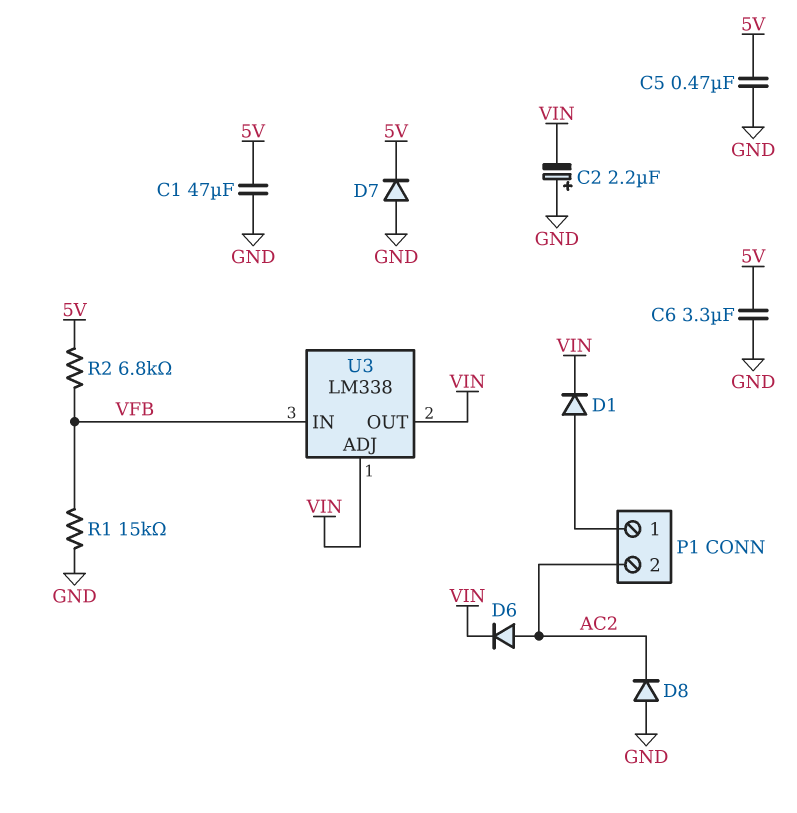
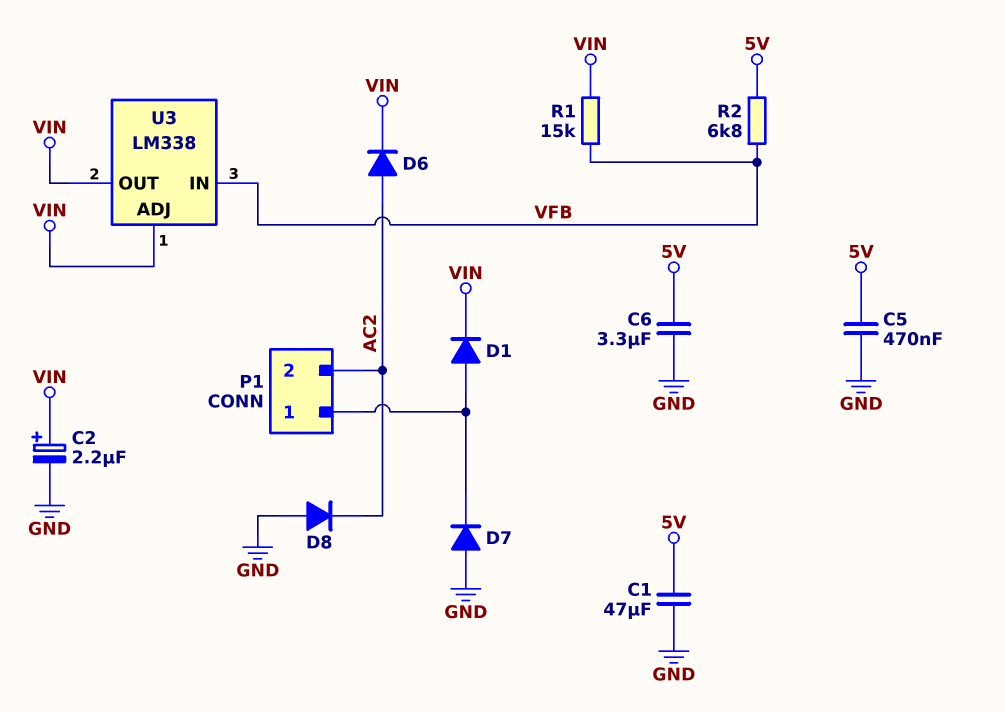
C2: 2.2uF (plus GND, minus VIN) -> 2.2uF (plus VIN, minus GND)
D7: diode (A GND, K 5V) -> diode (A GND, K P1/1)
R1: 15k (GND, VFB) -> 15k (VFB, VIN)

